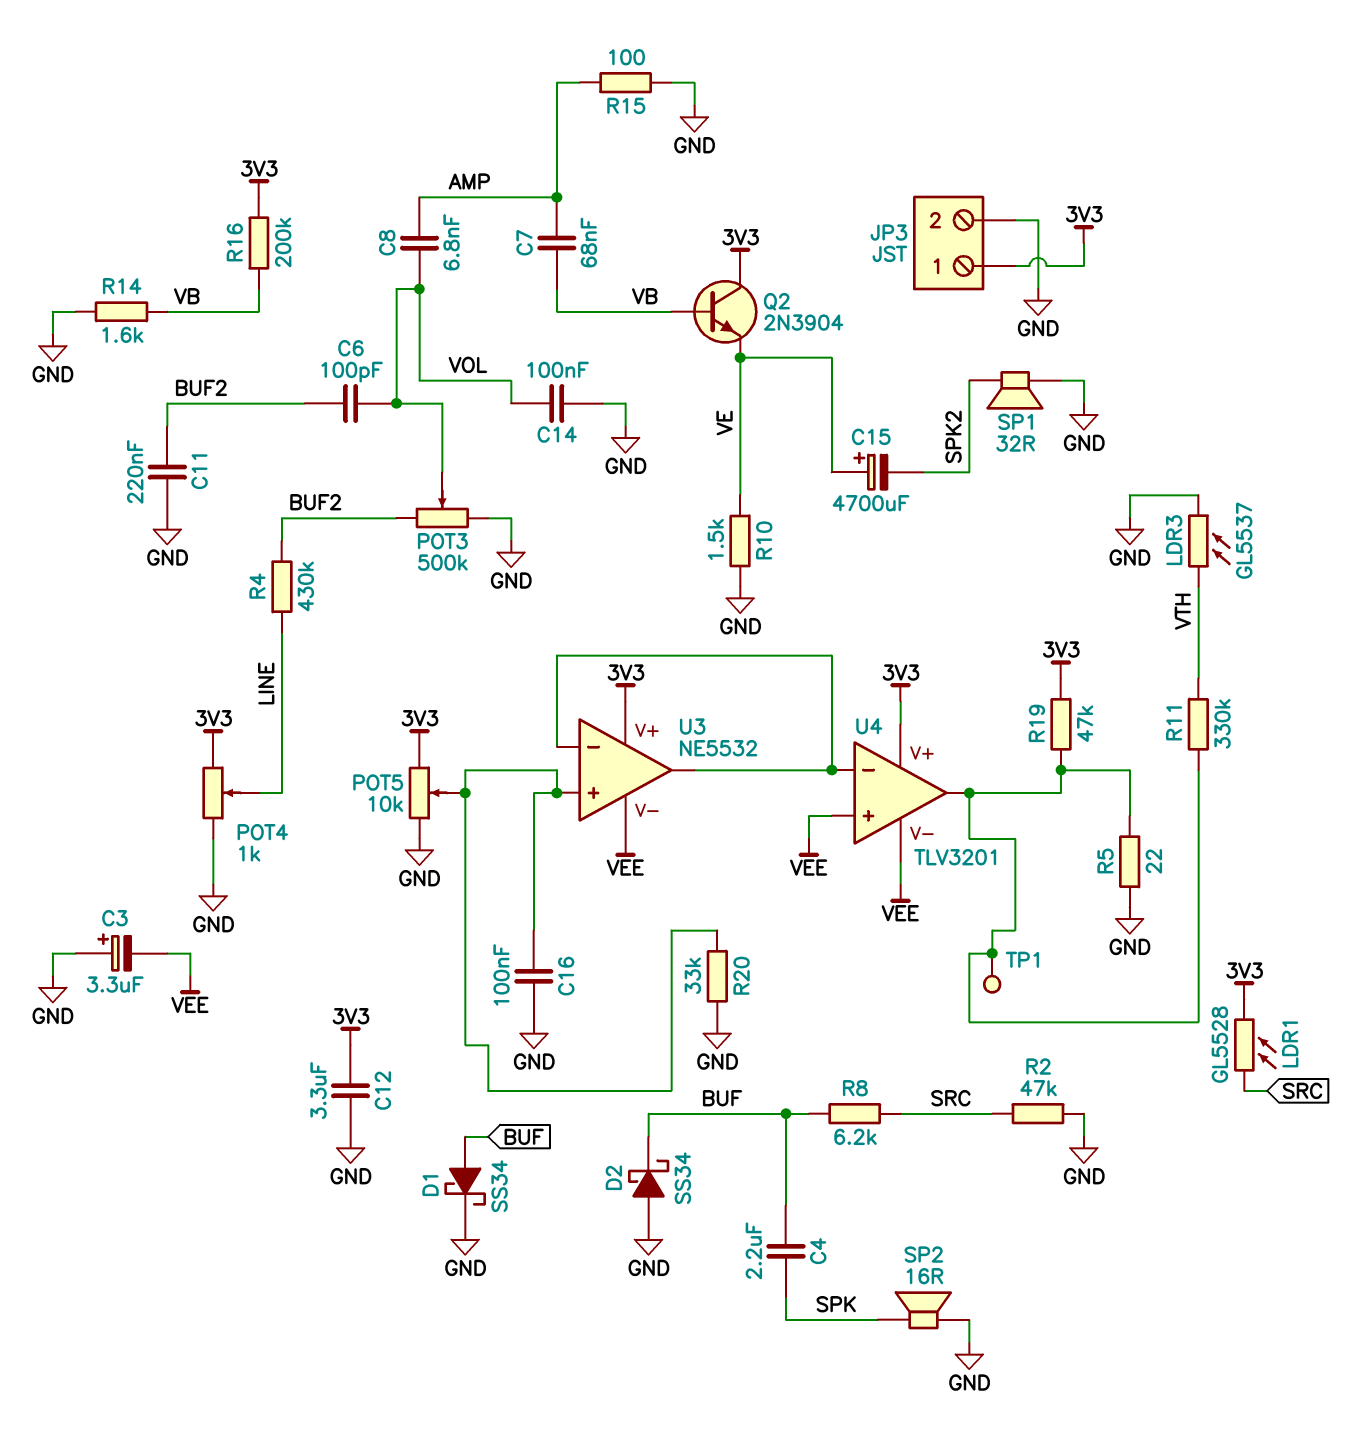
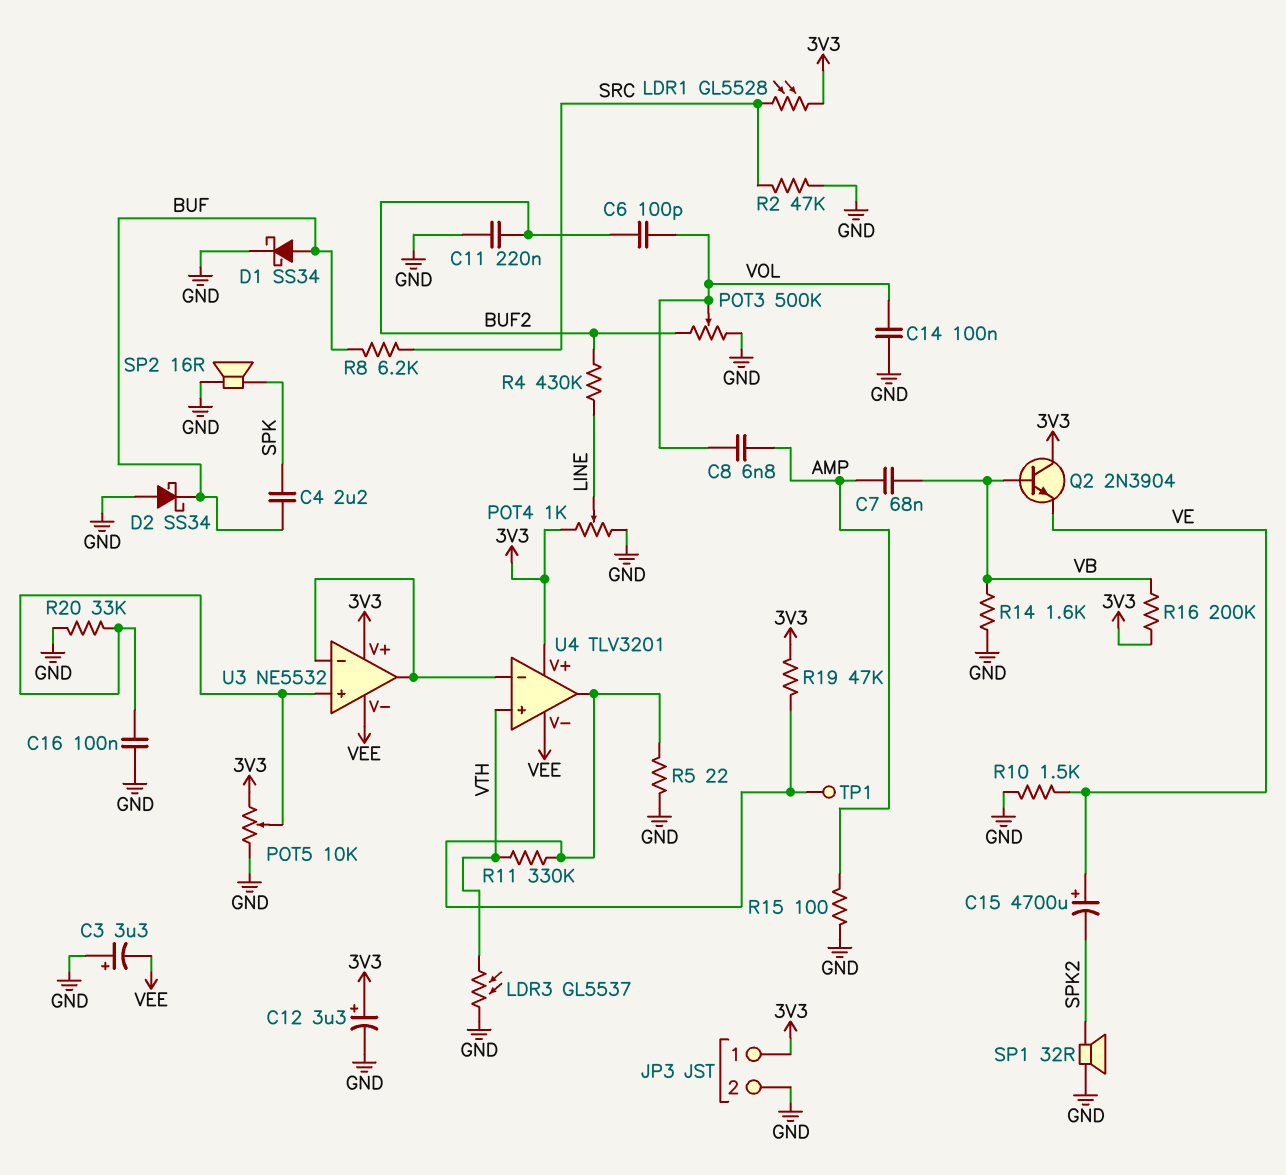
C12: 3.3uF (3V3, GND) -> 3.3uF (plus 3V3, minus GND)
U4 pin in+: VEE -> VTH

